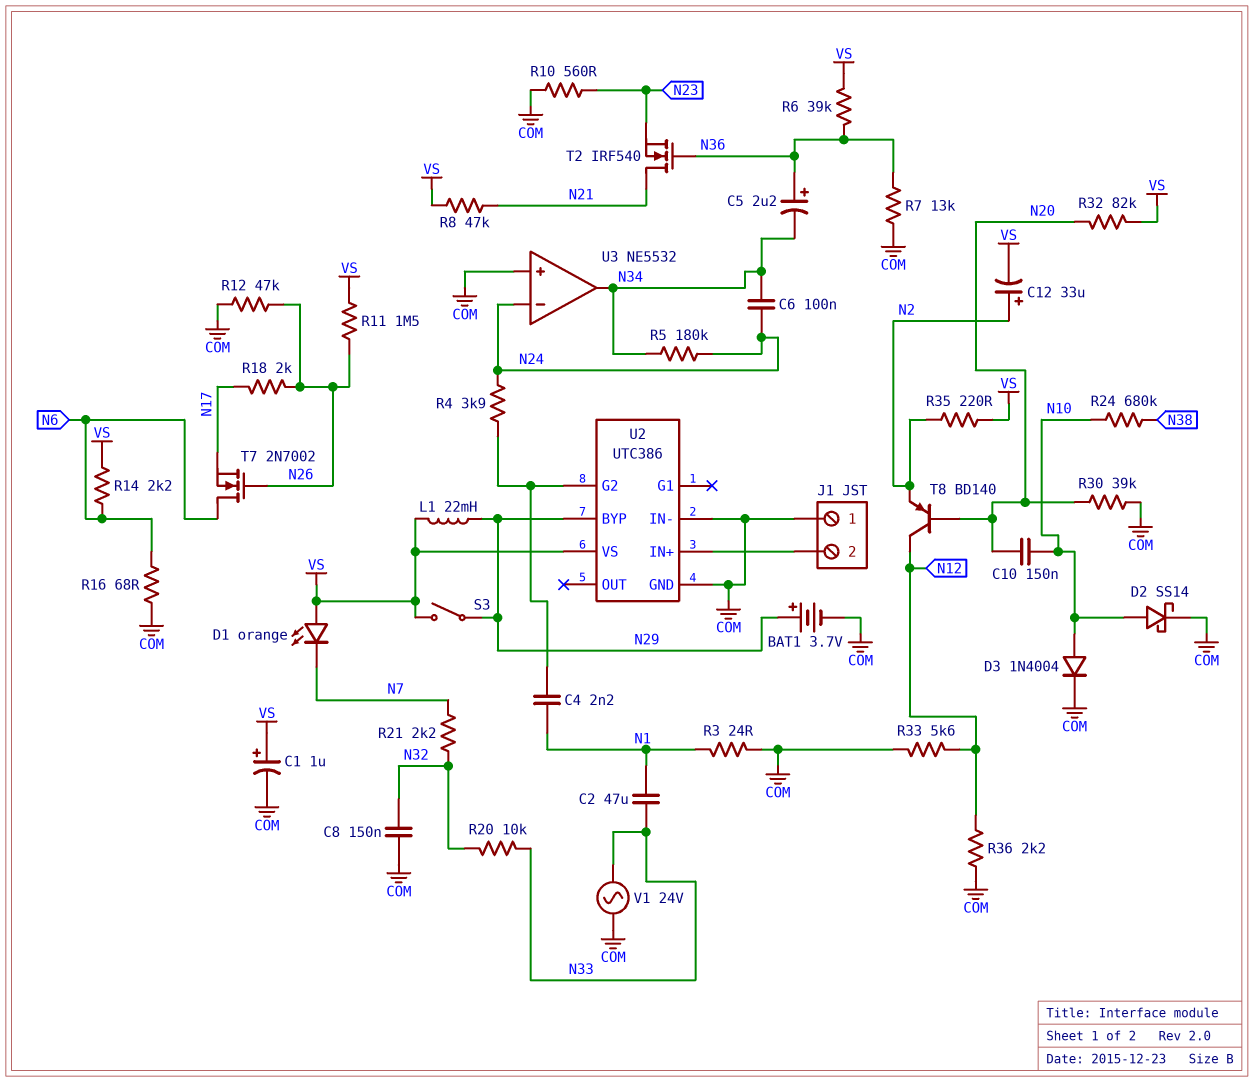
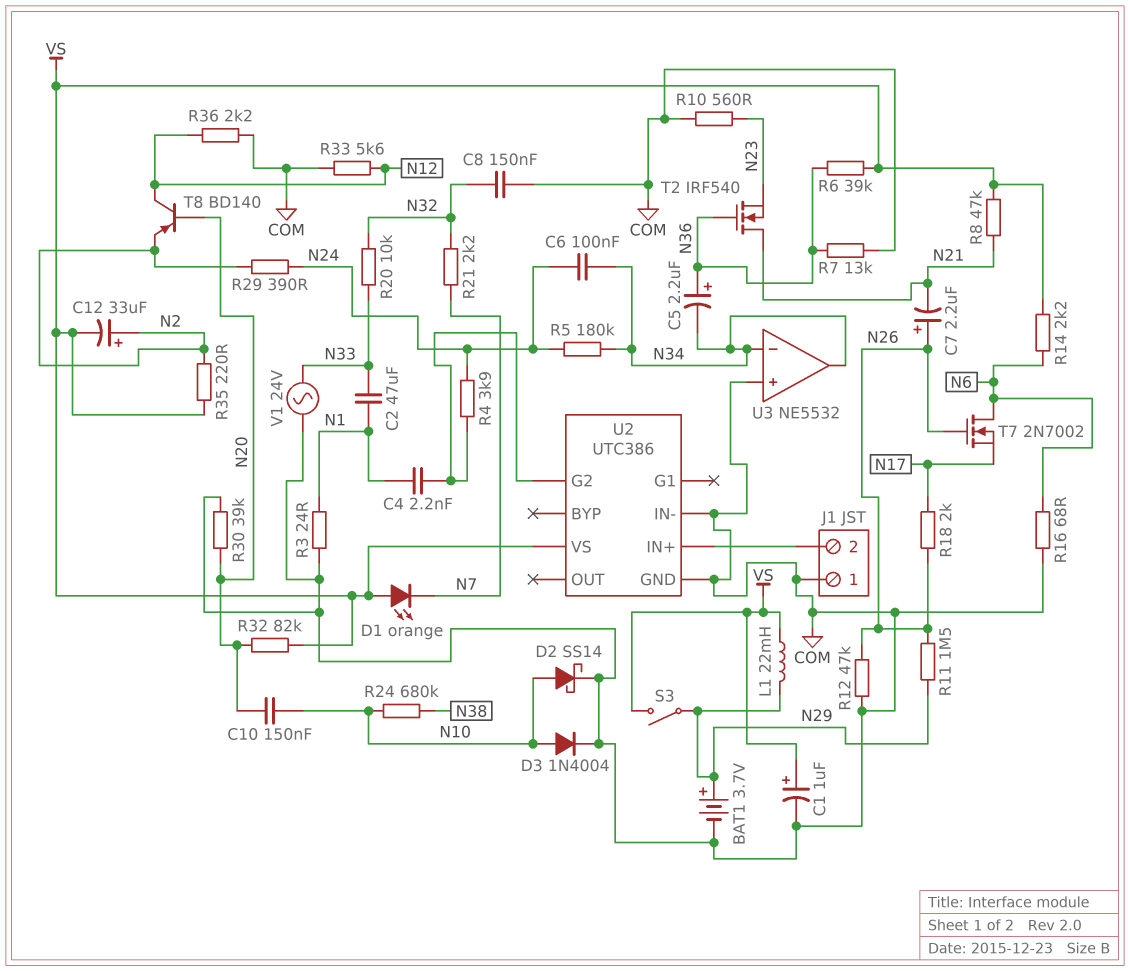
C7: none -> 2.2uF (plus N26, minus N21)
R11: 1.5M (N26, VS) -> 1.5M (N26, N29)
R29: none -> 390 (N2, N24)
U2 pin BYP: N29 -> none
U3 pin in-: N24 -> N34

